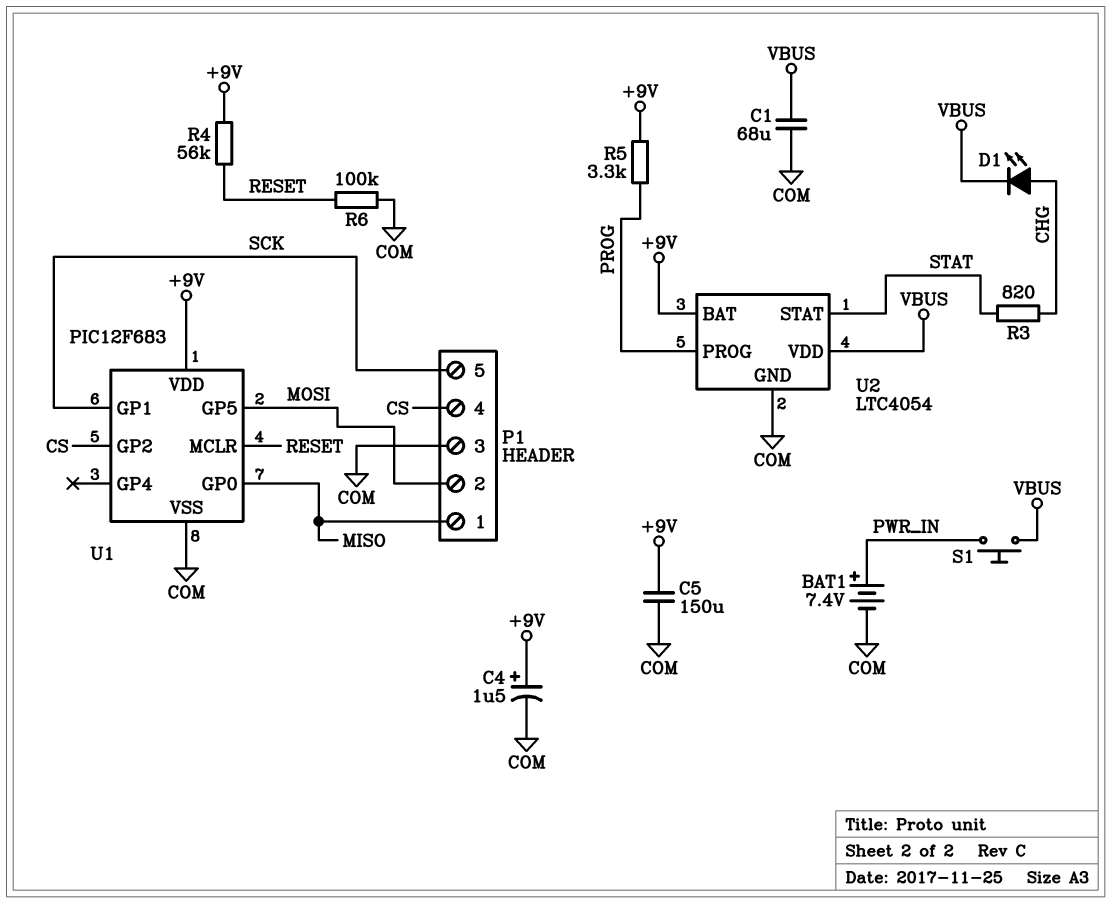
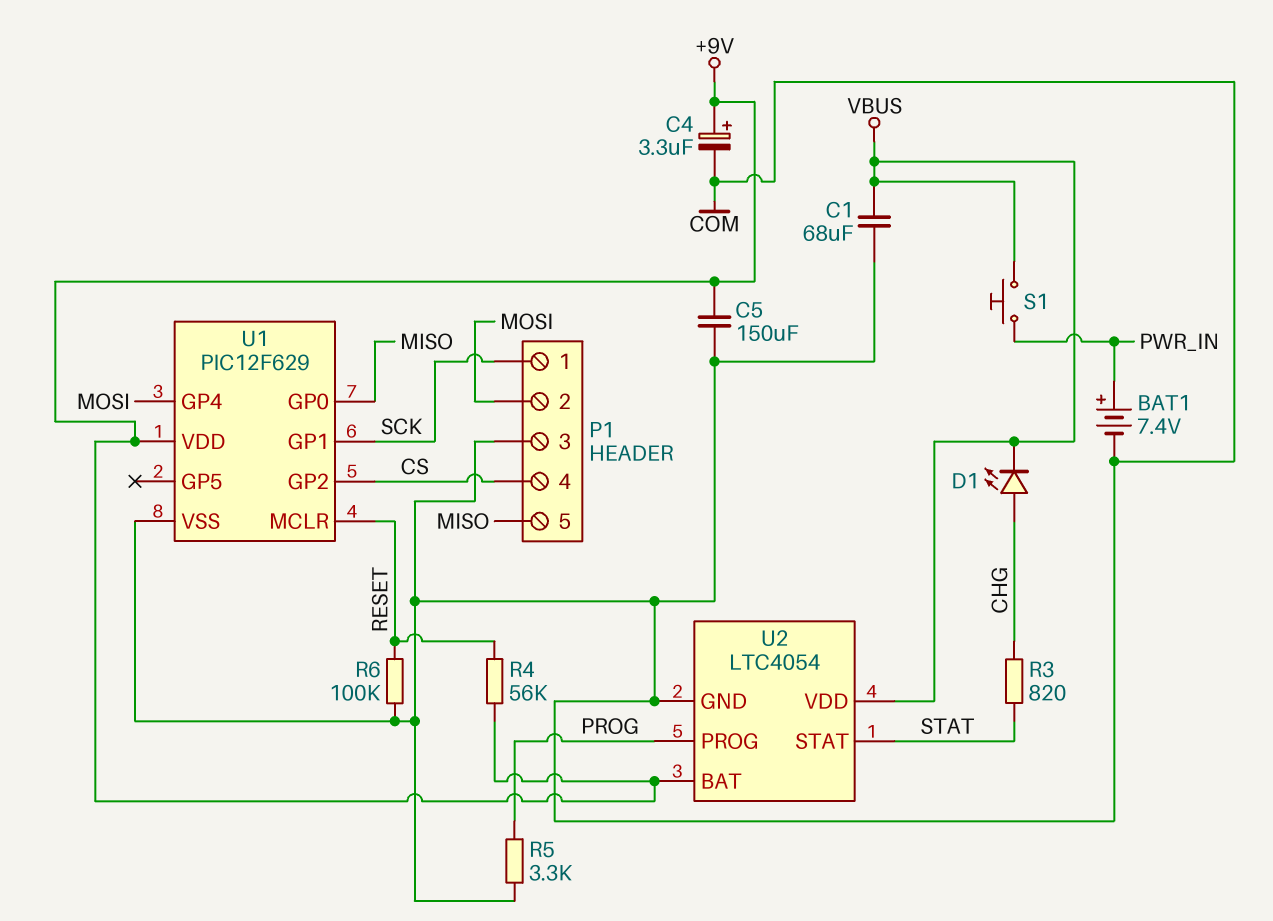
C4: 1.5uF (plus +9V, minus COM) -> 3.3uF (plus +9V, minus COM)
P1 pin 1: MISO -> SCK
P1 pin 5: SCK -> MISO
R5: 3.3k (+9V, PROG) -> 3.3k (COM, PROG)
U1: PIC12F683 -> PIC12F629
U1 pin GP4: none -> MOSI
U1 pin GP5: MOSI -> none

